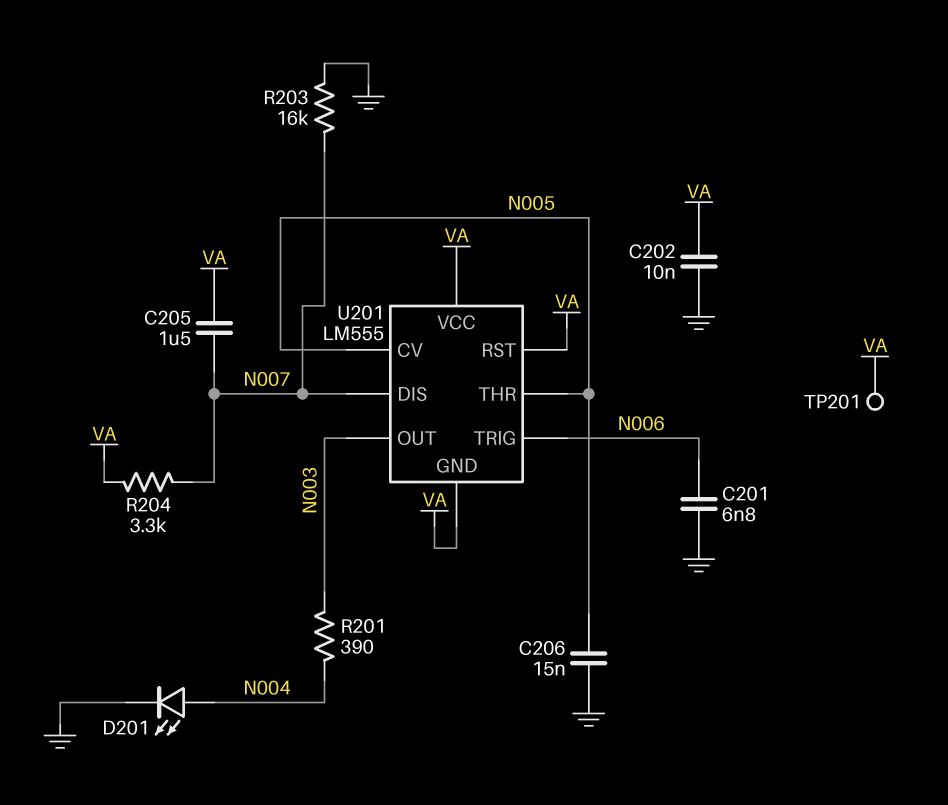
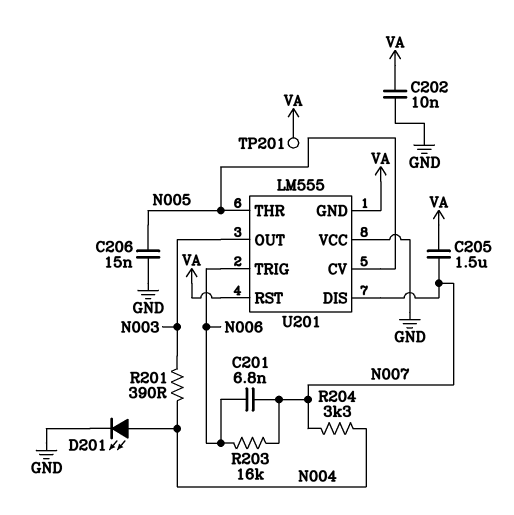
C201: 6.8nF (GND, N006) -> 6.8nF (N006, N007)
R203: 16k (GND, N007) -> 16k (N006, N007)
R204: 3.3k (N007, VA) -> 3.3k (N004, N007)
U201 pin VCC: VA -> GND

